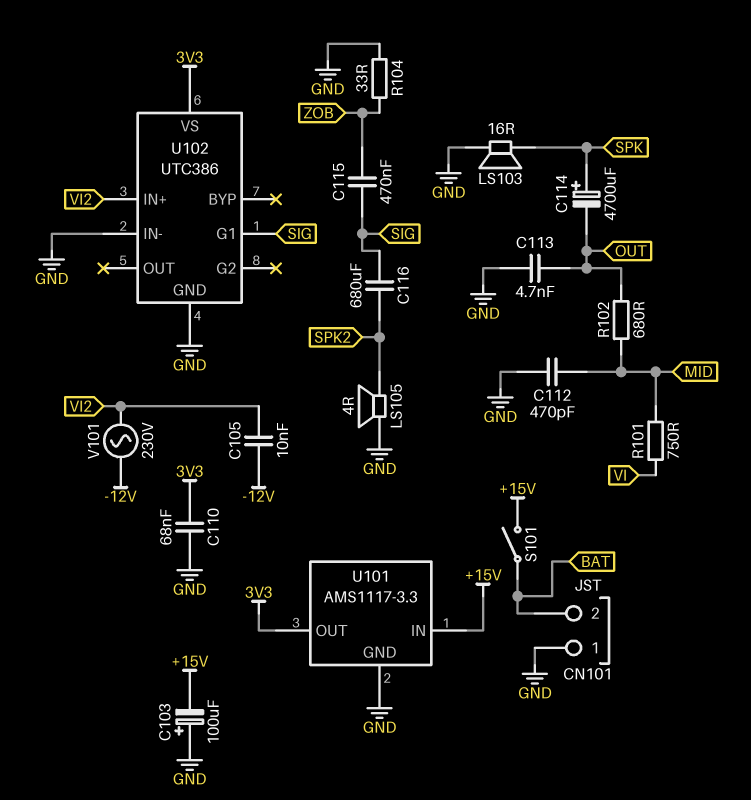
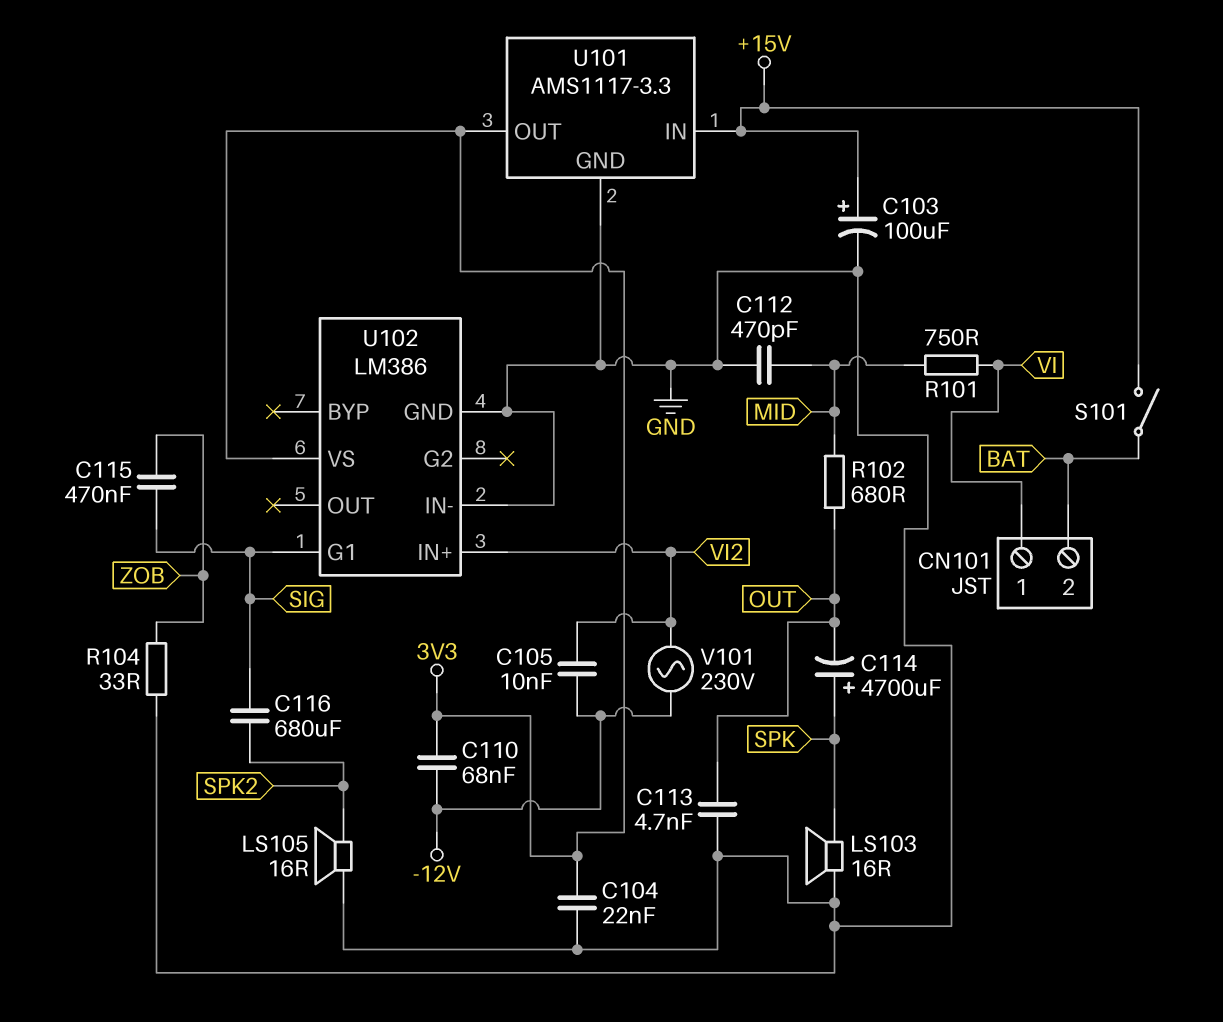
C103: 100uF (plus GND, minus +15V) -> 100uF (plus +15V, minus GND)
C104: none -> 22nF (3V3, GND)
C110: 68nF (3V3, GND) -> 68nF (-12V, 3V3)
CN101 pin 1: GND -> VI
LS105: speaker 4R (GND, SPK2) -> speaker 16R (GND, SPK2)
U102: UTC386 -> LM386

